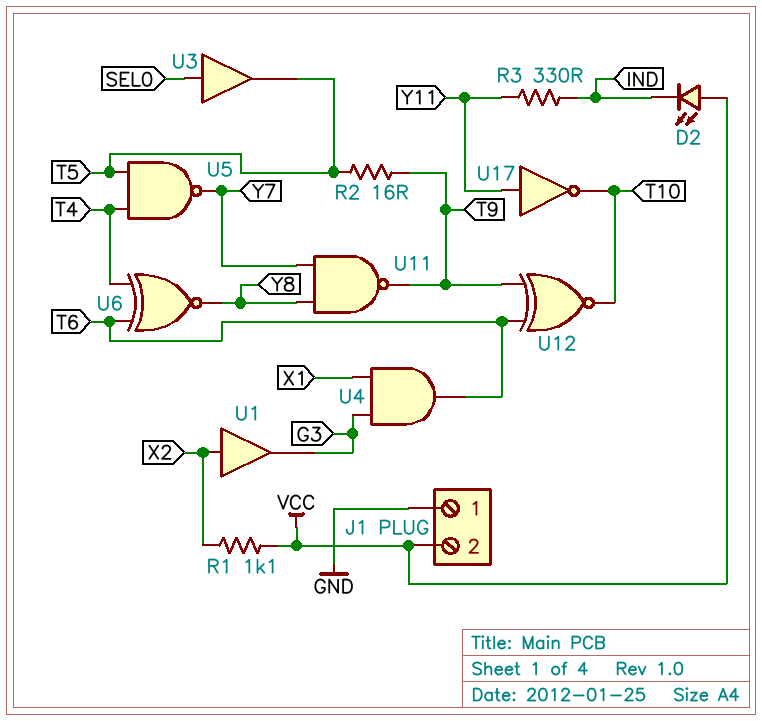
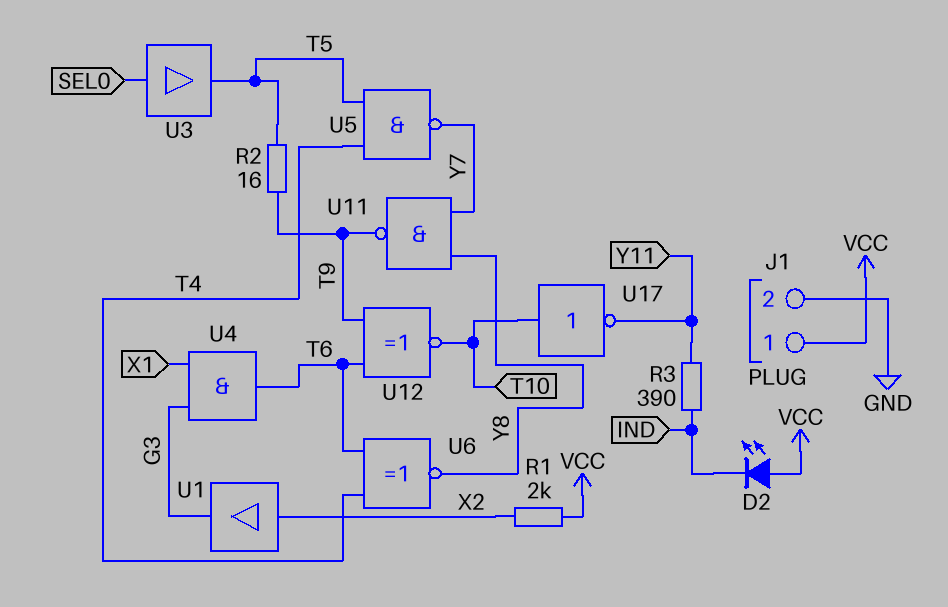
J1 pin 1: GND -> VCC
J1 pin 2: VCC -> GND
R1: 1.1k (VCC, X2) -> 2k (VCC, X2)
R3: 330 (IND, Y11) -> 390 (IND, Y11)
U17: NOT (in Y11, out T10) -> NOT (in T10, out Y11)

